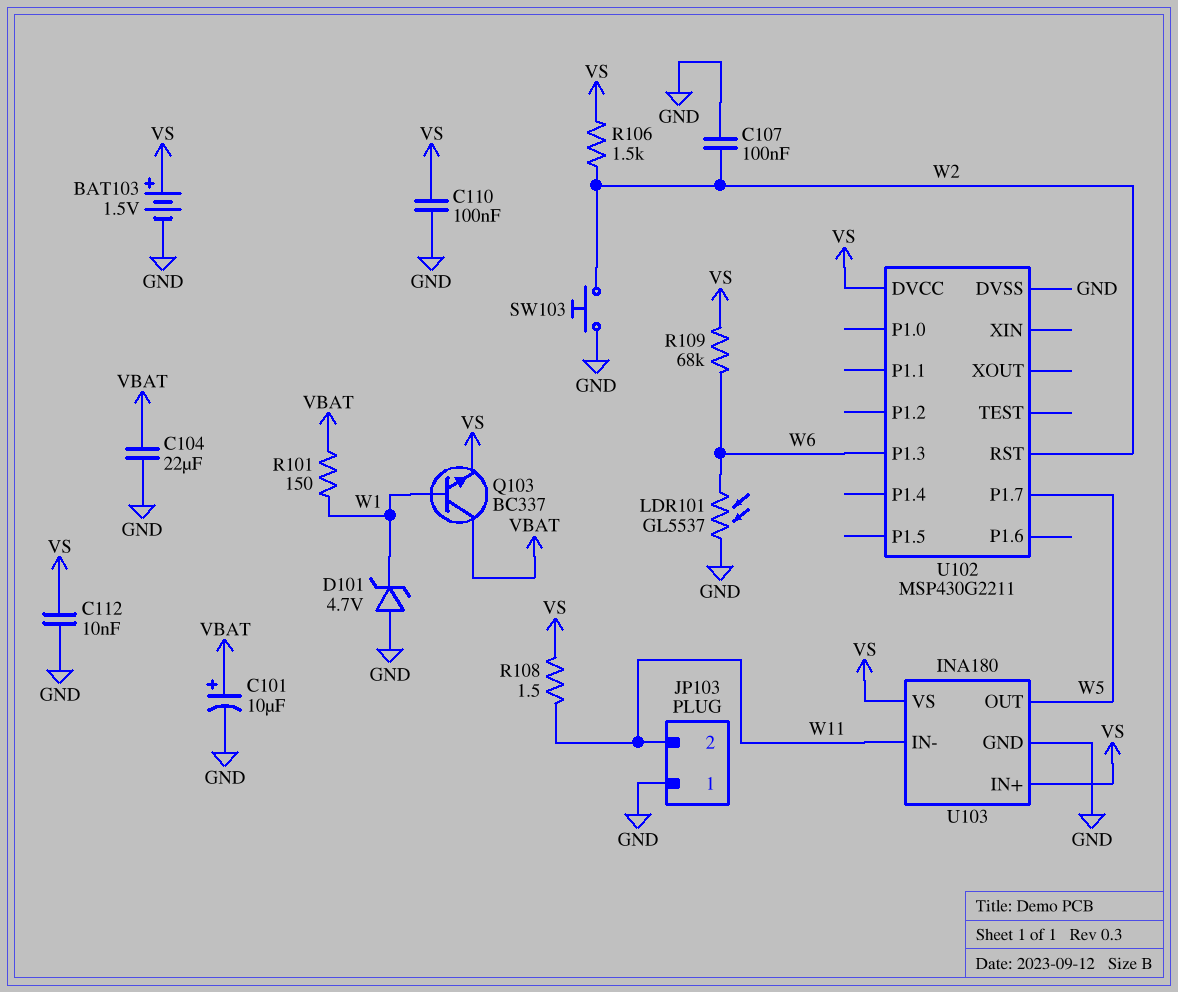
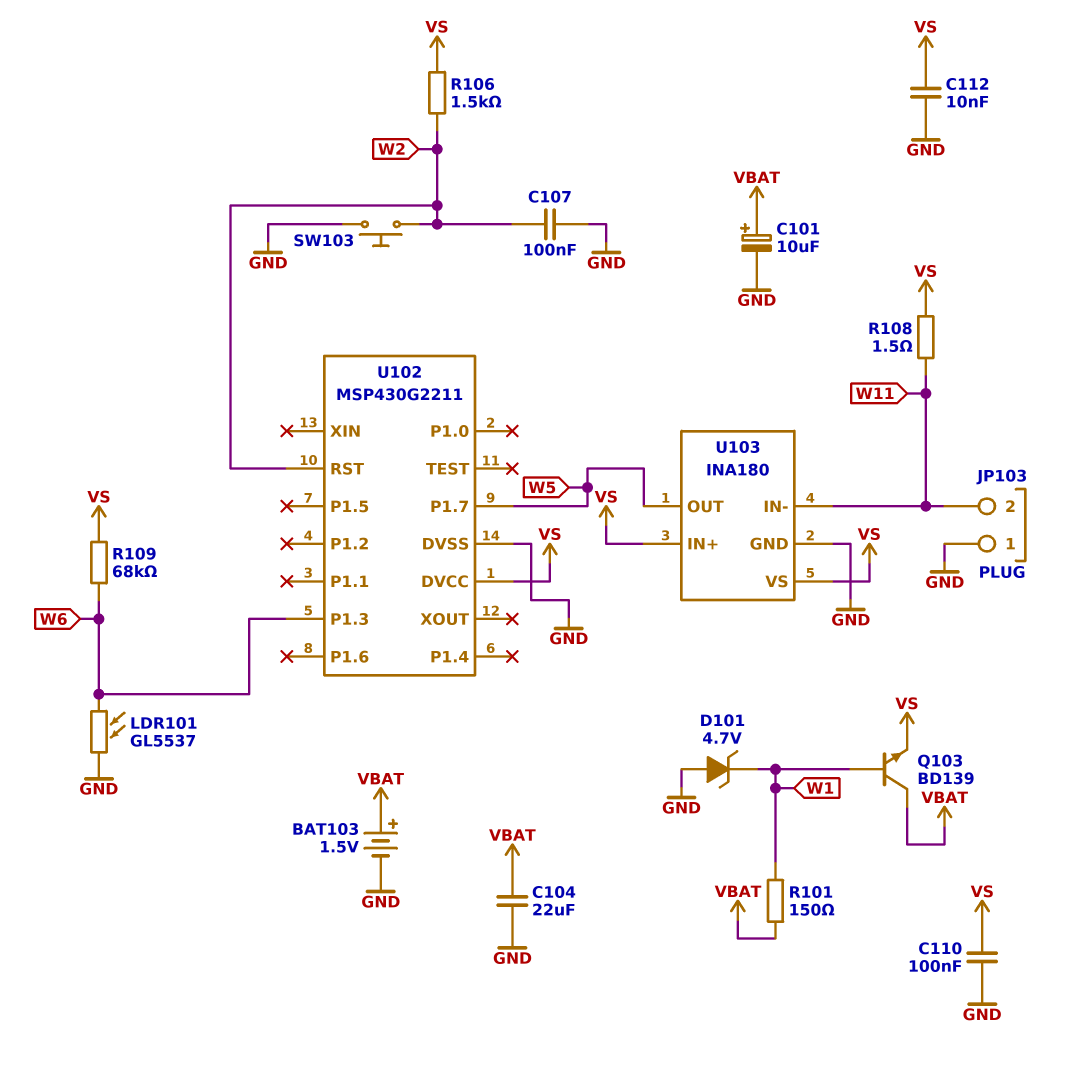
BAT103: 1.5V (plus VS, minus GND) -> 1.5V (plus VBAT, minus GND)
Q103: NPN BC337 (B W1, C VBAT, E VS) -> NPN BD139 (B W1, C VBAT, E VS)

